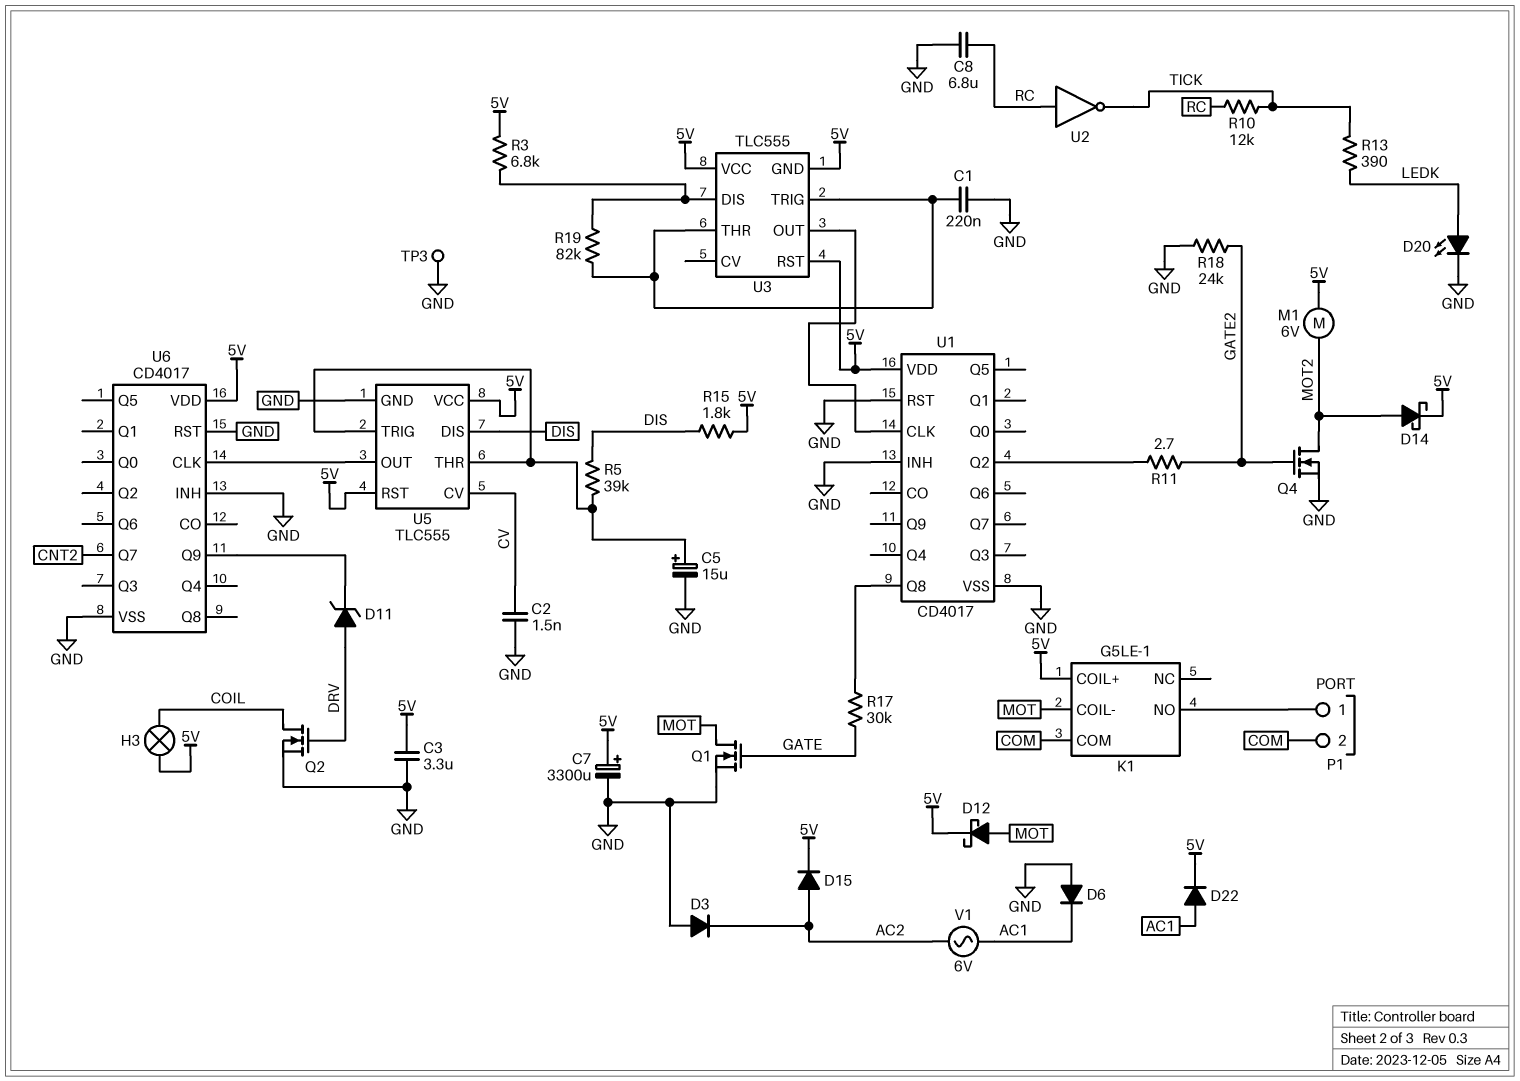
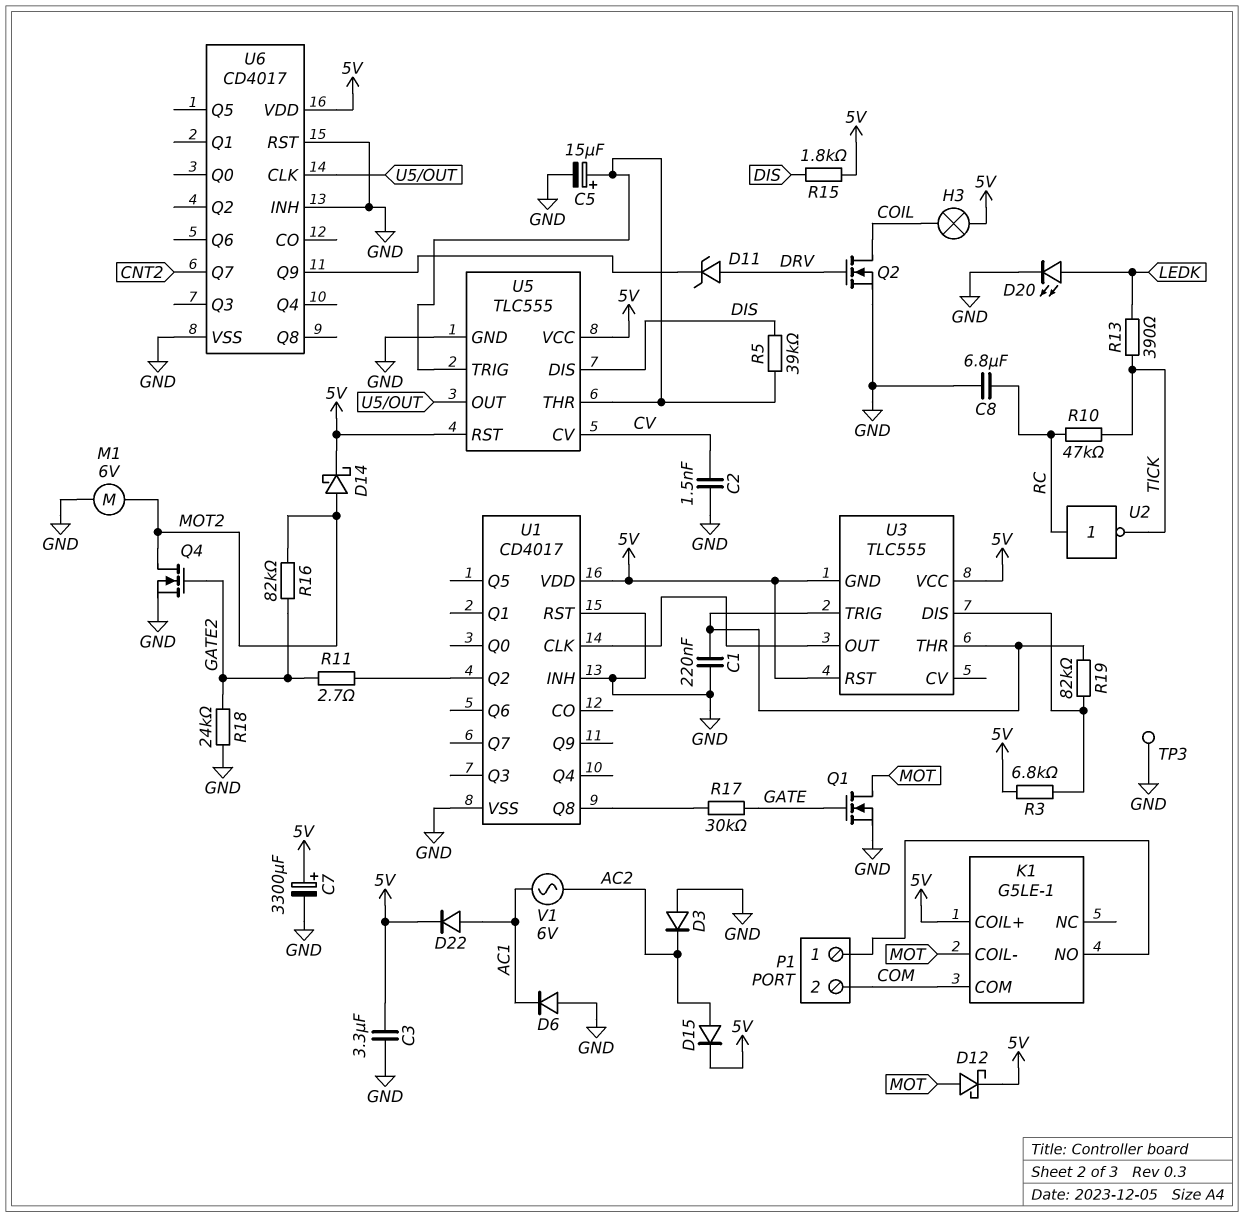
M1: motor 6V (5V, MOT2) -> motor 6V (GND, MOT2)
R10: 12k (RC, TICK) -> 47k (RC, TICK)
R16: none -> 82k (GATE2, MOT2)

